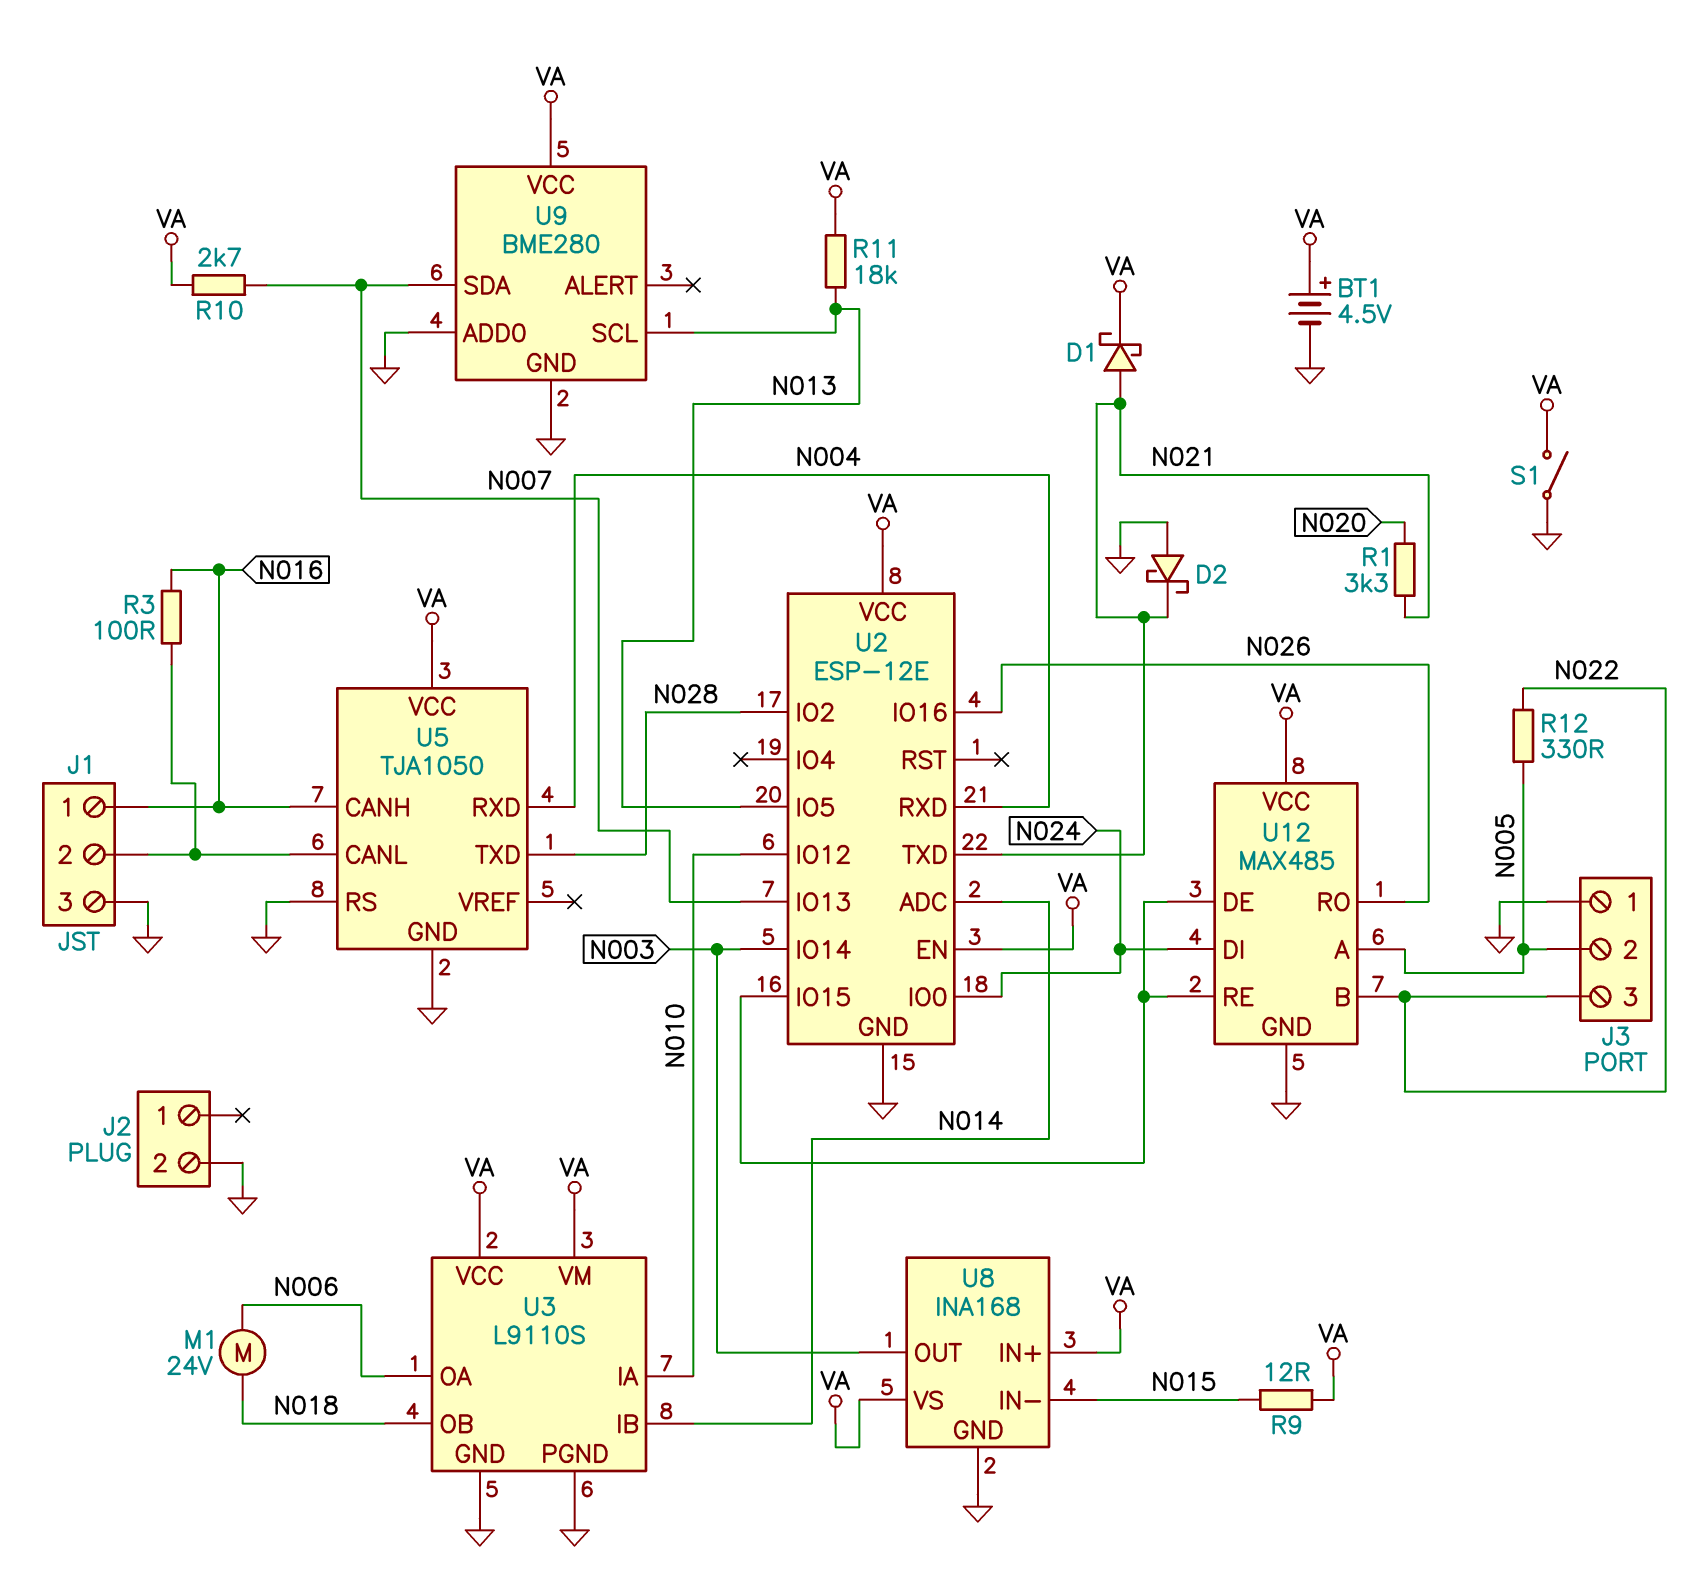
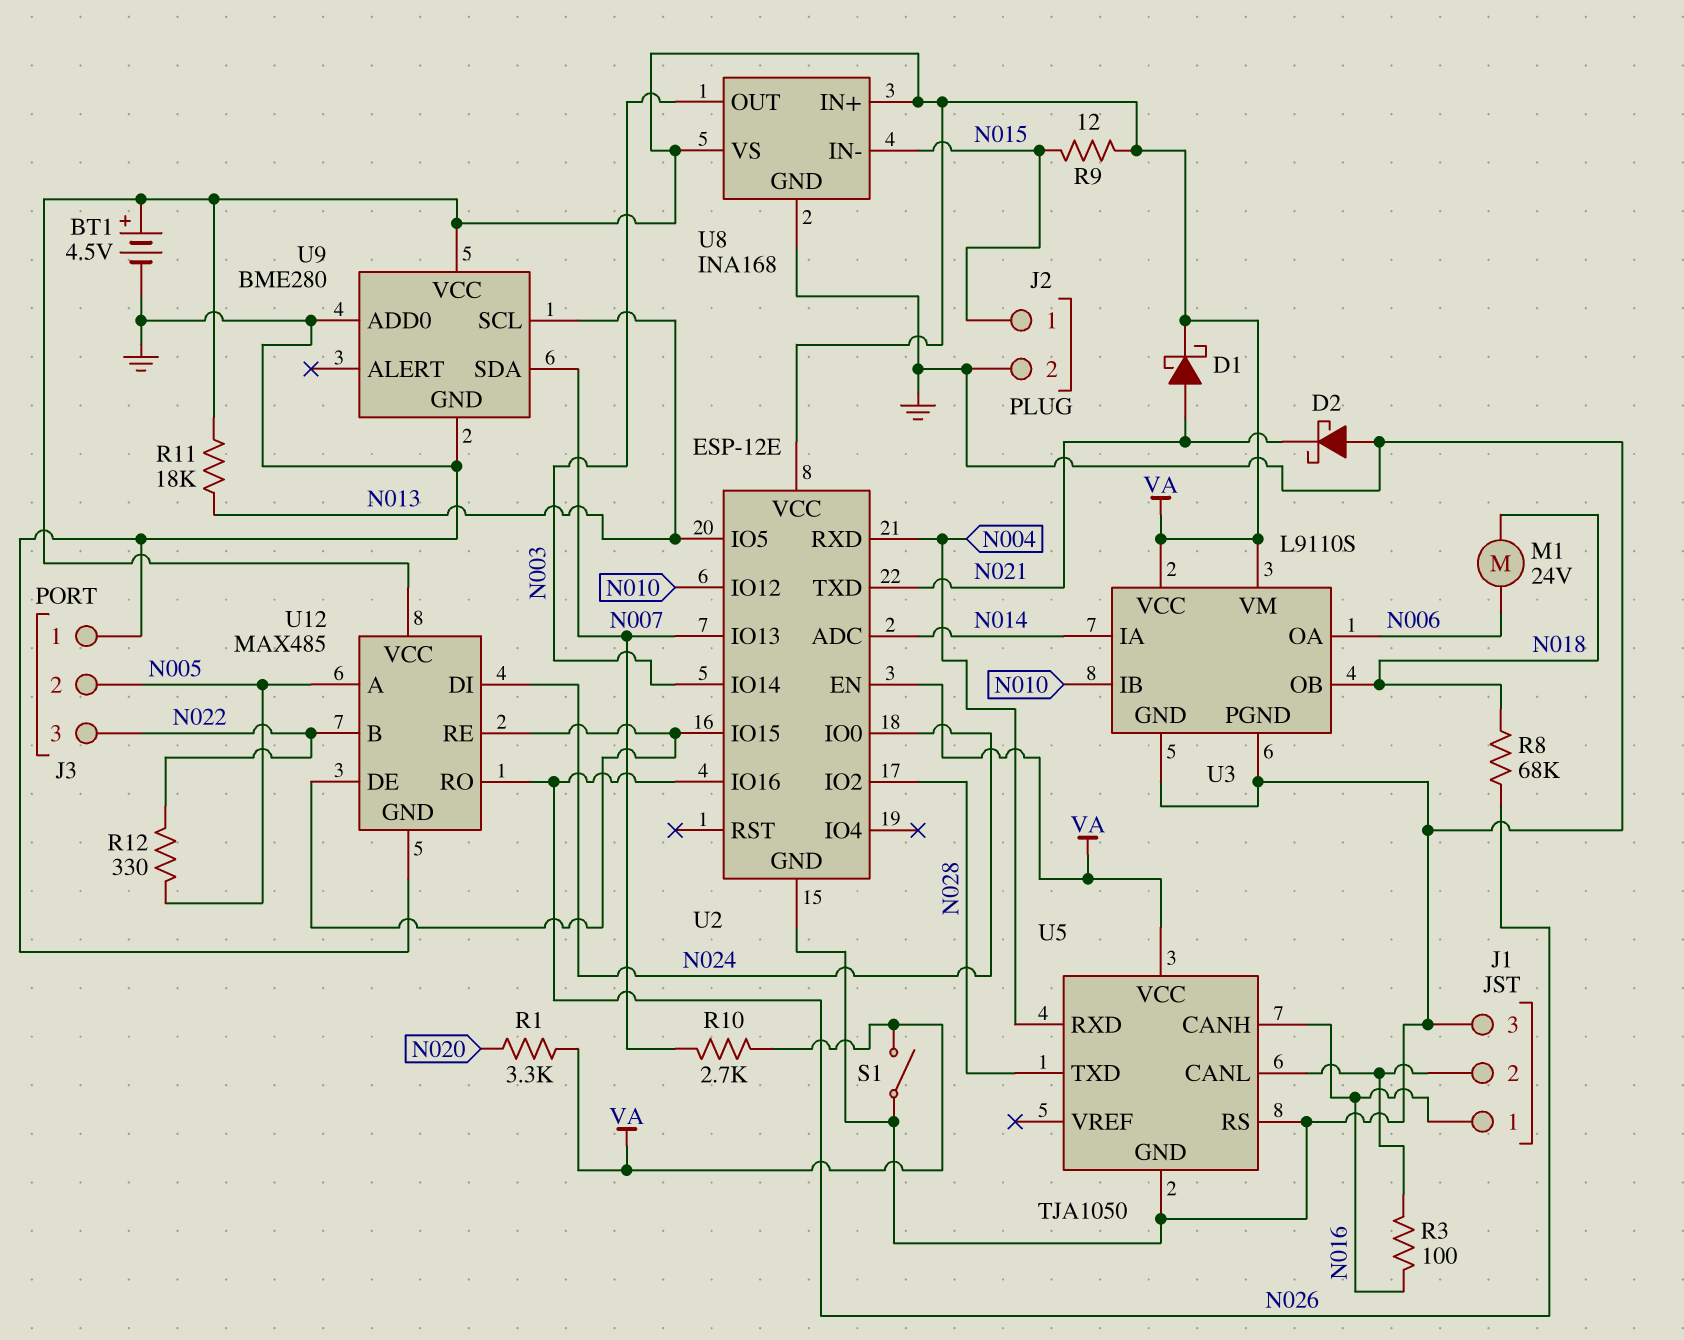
J2 pin 1: none -> N015
R1: 3.3k (N020, N021) -> 3.3k (N020, VA)
R8: none -> 68k (N018, N026)
U3 pin IA: N010 -> N014
U3 pin IB: N014 -> N010

